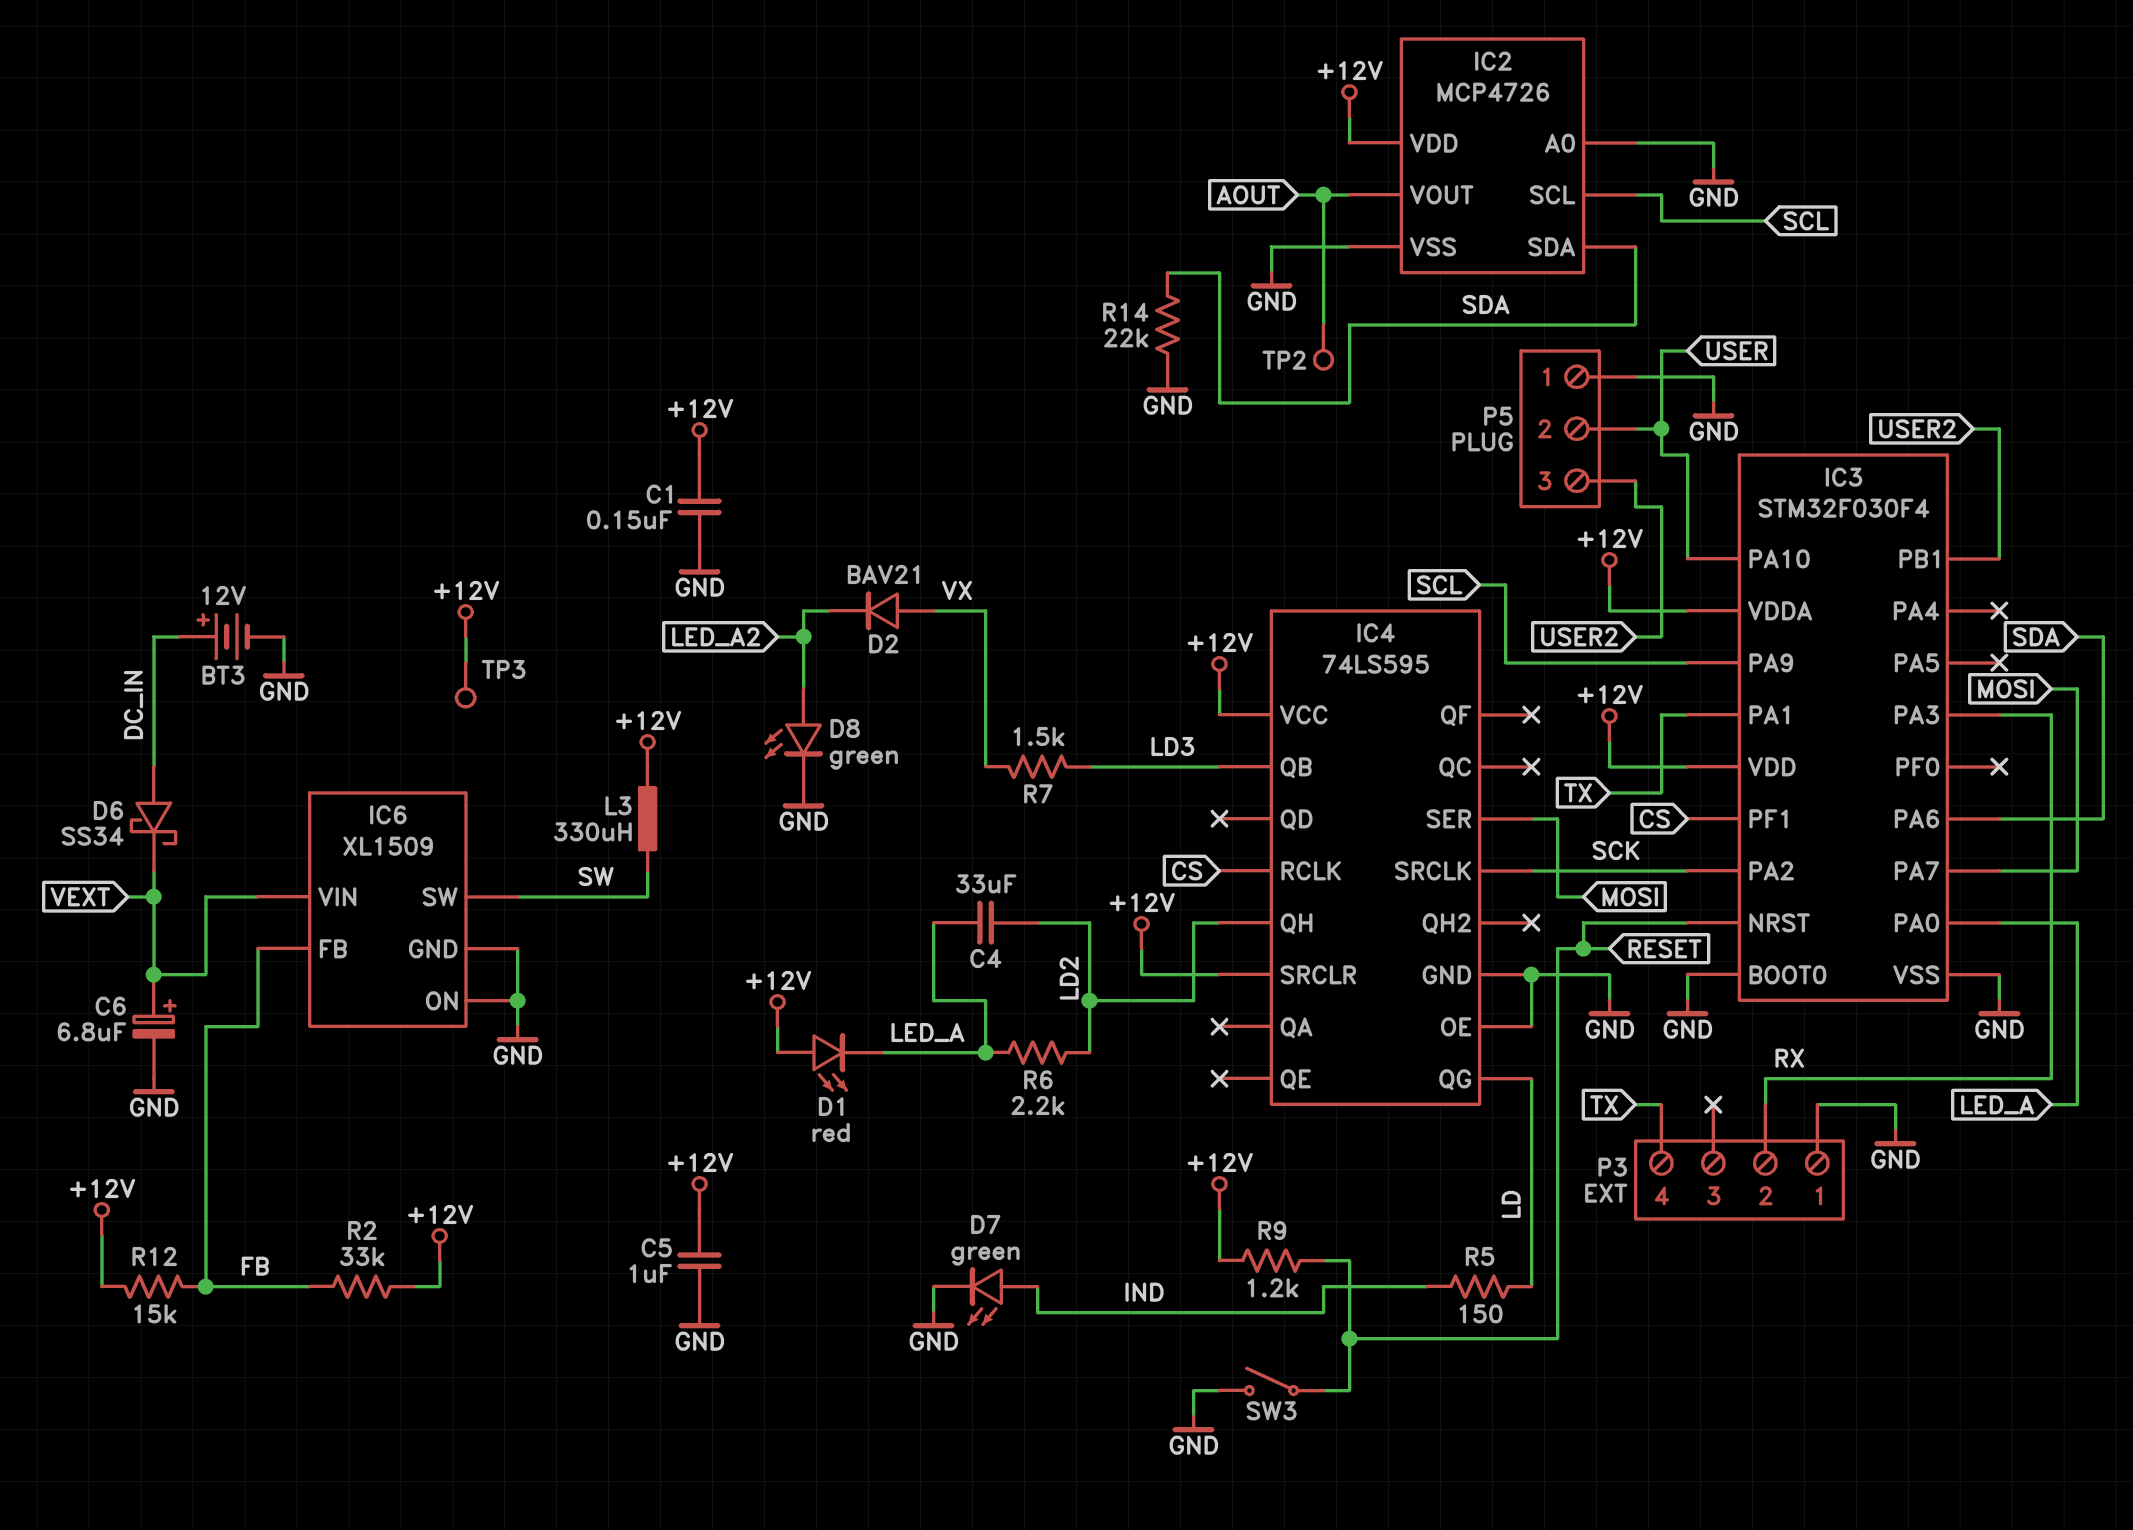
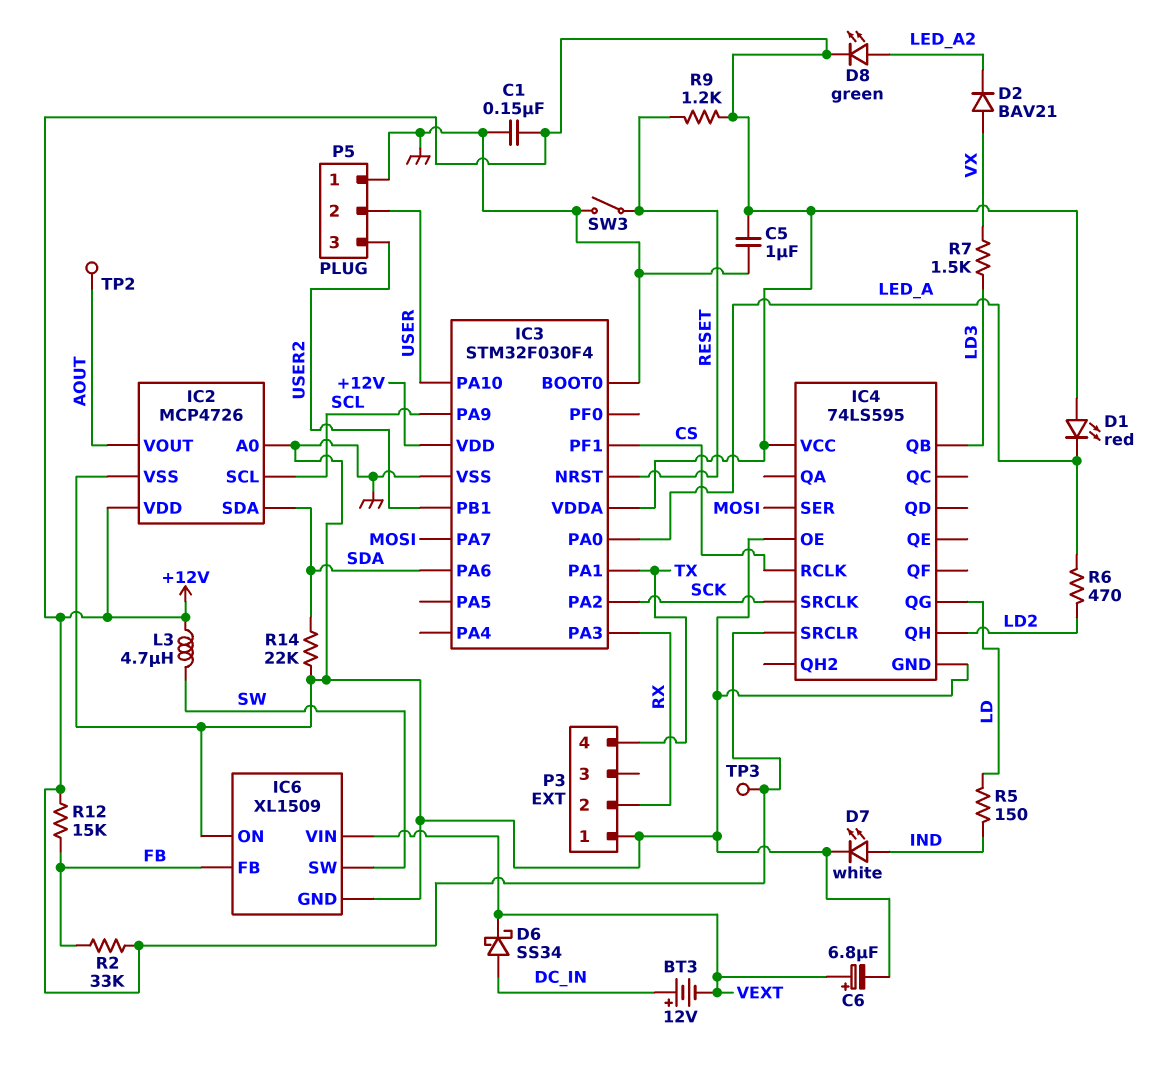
BT3: 12V (plus DC_IN, minus GND) -> 12V (plus DC_IN, minus VEXT)
C4: 33uF (LD2, LED_A) -> none
D7: LED green (A IND, K GND) -> LED white (A IND, K GND)
D8: LED green (A LED_A2, K GND) -> LED green (A LED_A2, K +12V)
L3: 330uH (+12V, SW) -> 4.7uH (+12V, SW)
R6: 2.2k (LD2, LED_A) -> 470 (LD2, LED_A)

